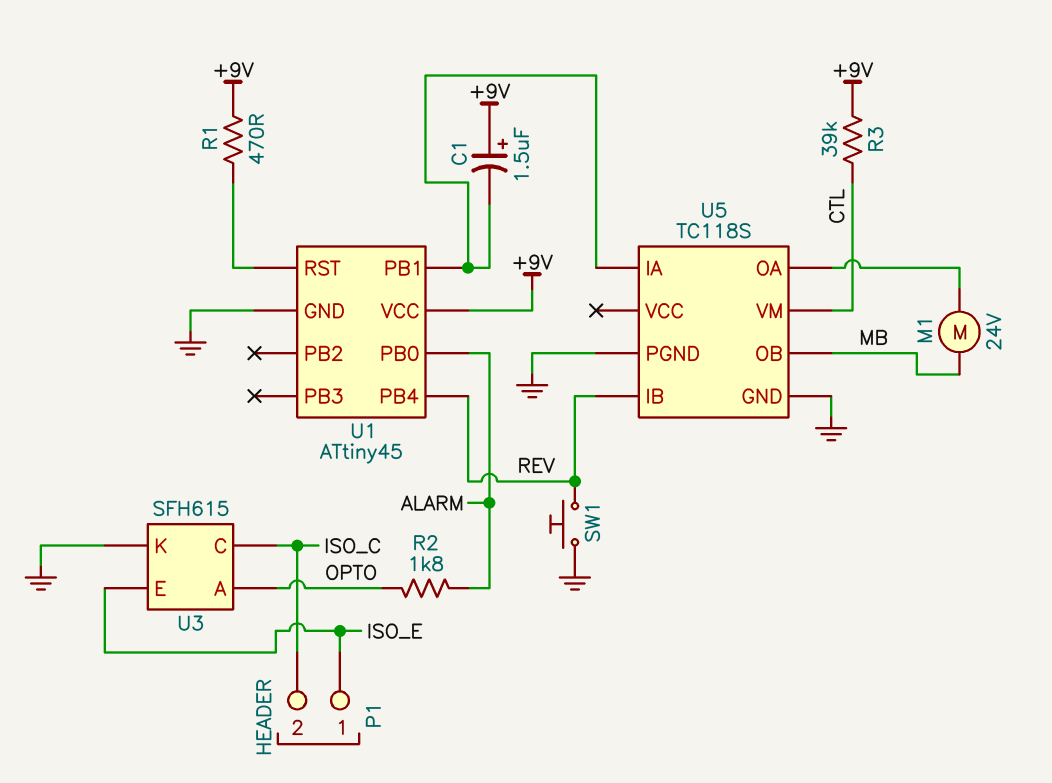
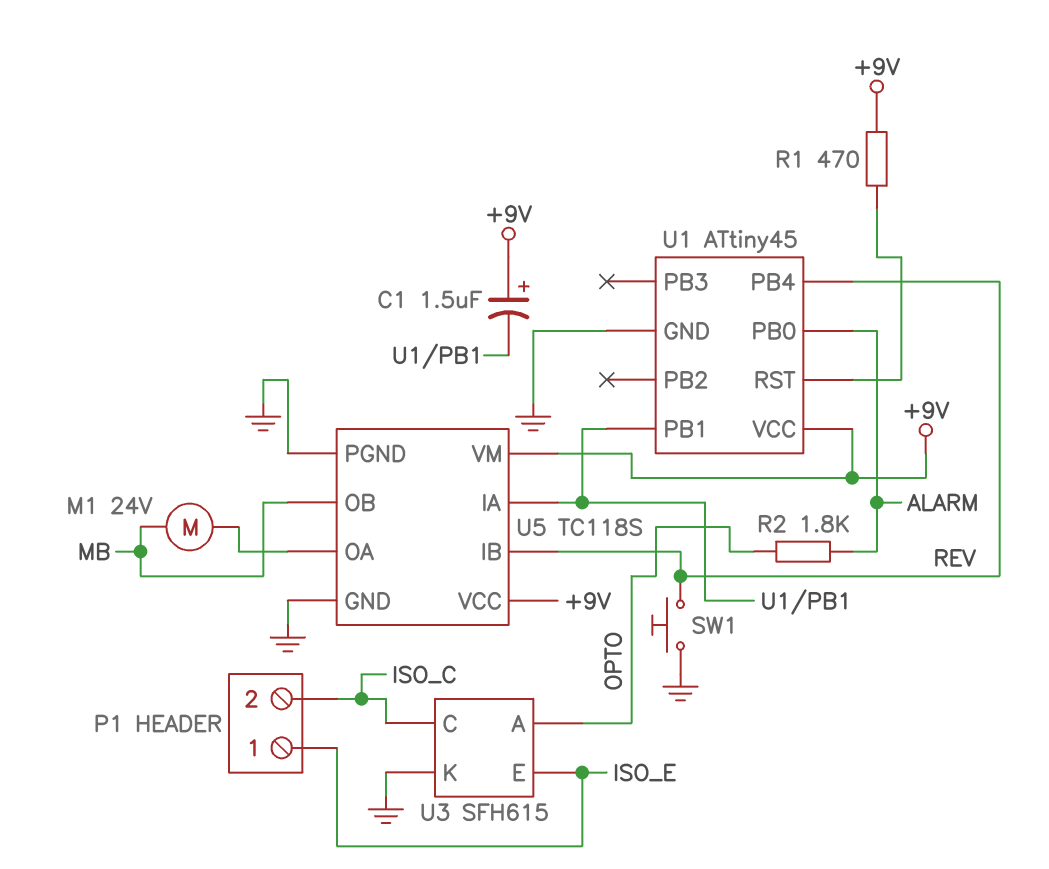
R3: 39k (+9V, CTL) -> none
U5 pin VCC: none -> +9V
U5 pin VM: CTL -> +9V

